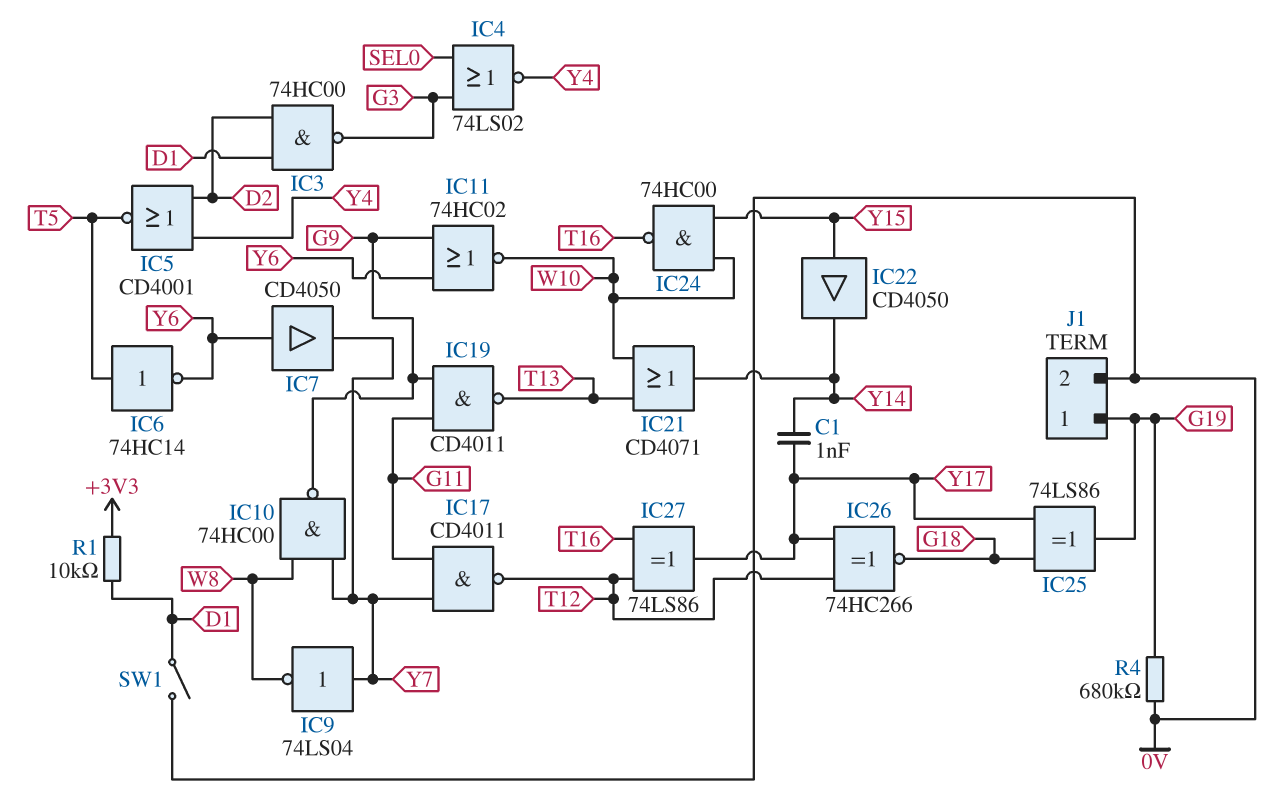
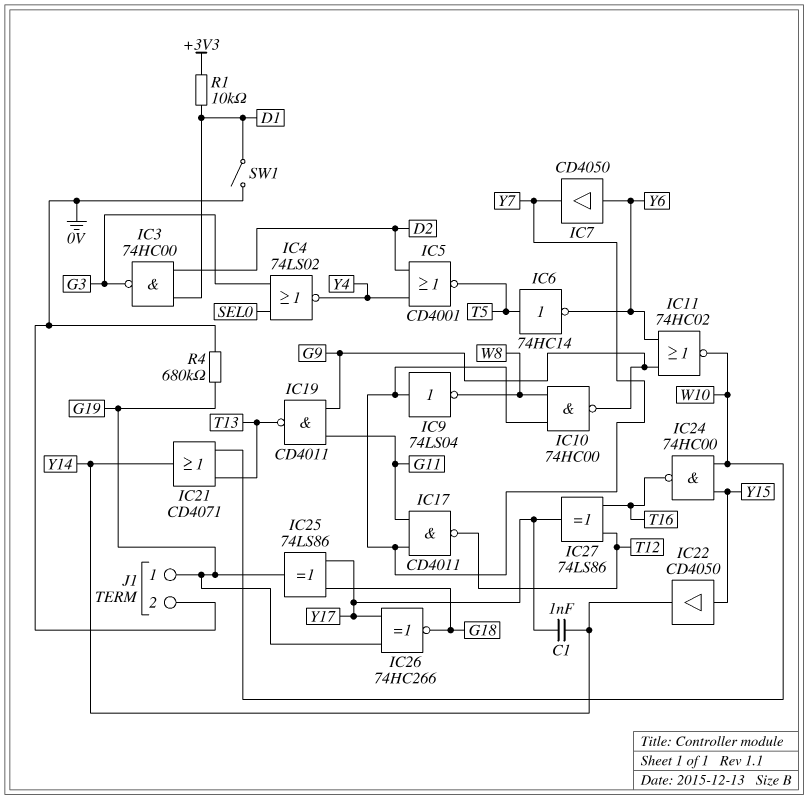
IC26: XNOR 74HC266 (in T12, in Y17, out G18) -> XNOR 74HC266 (in G19, in Y17, out G18)

